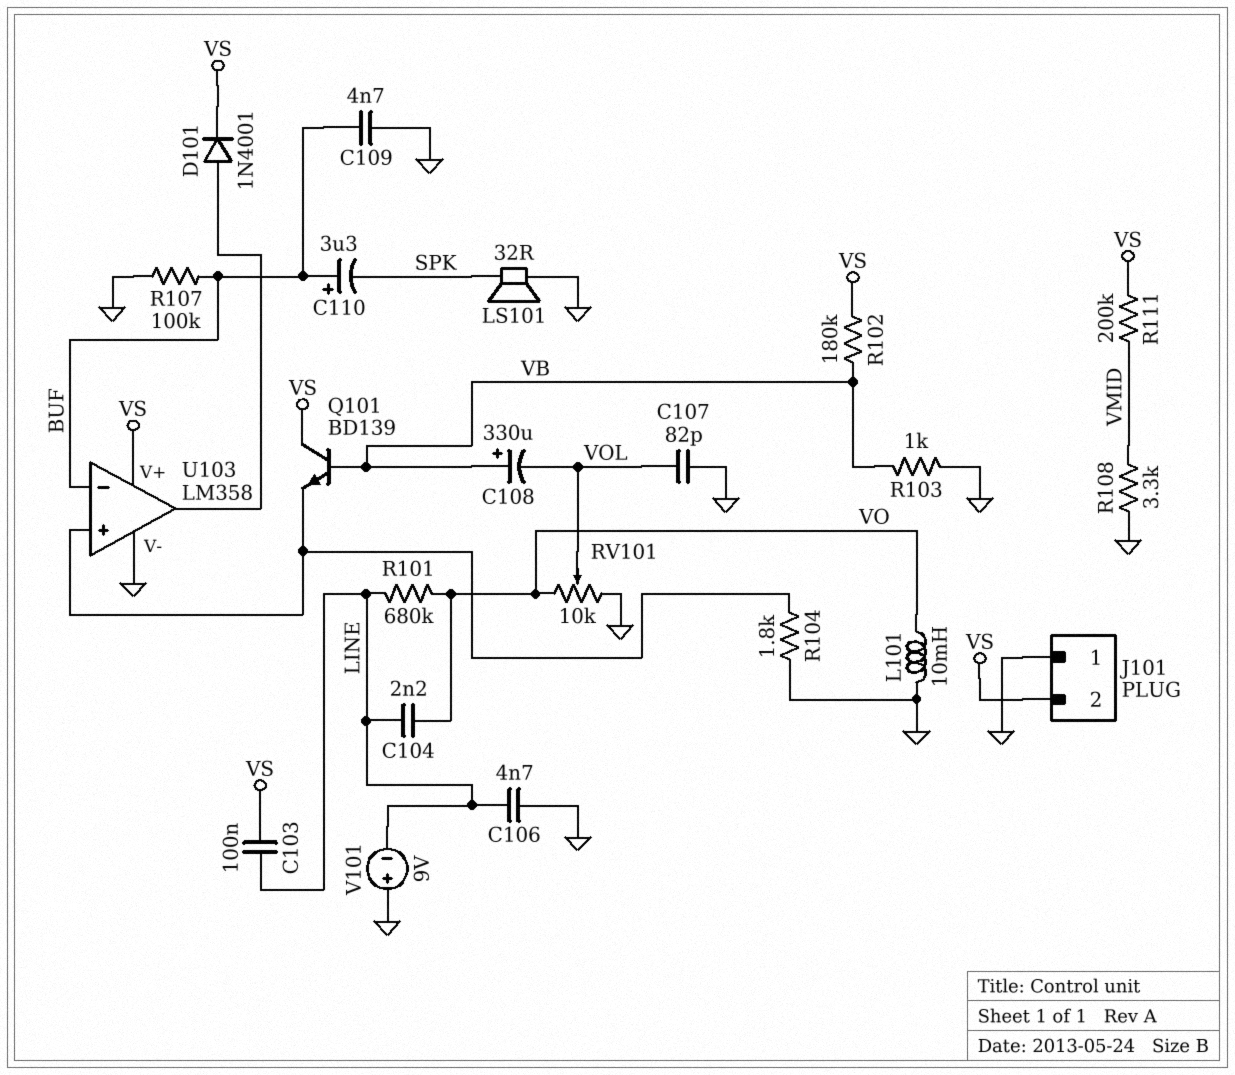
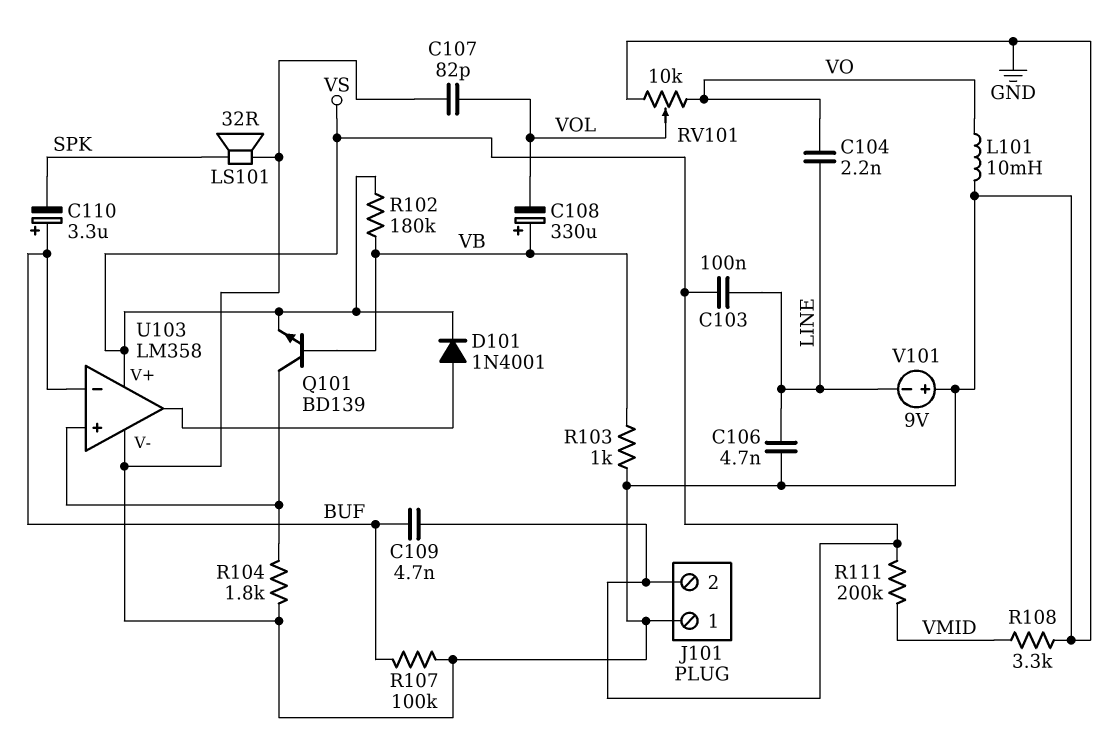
C109: 4.7nF (BUF, GND) -> 4.7nF (BUF, VS)
Q101: NPN BD139 (B VB, C VS, E U103/in+) -> NPN BD139 (B VB, C U103/in+, E VS)
R101: 680k (LINE, VO) -> none

